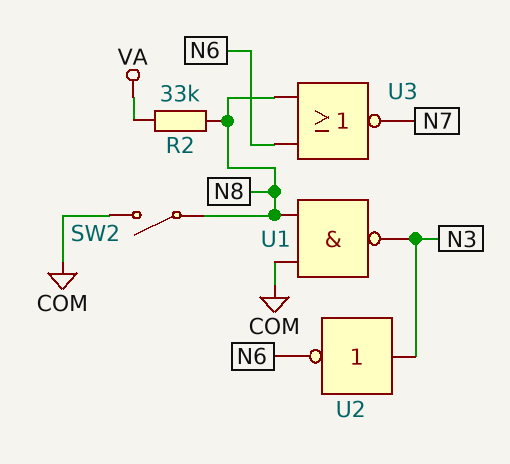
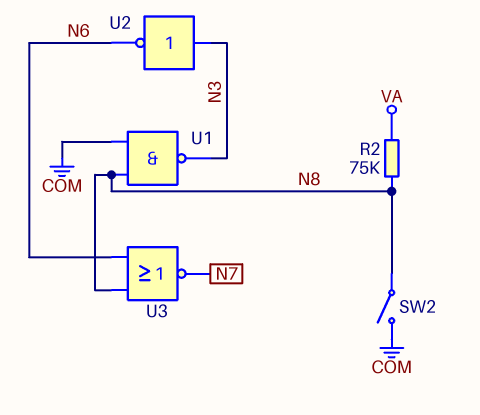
R2: 33k (N8, VA) -> 75k (N8, VA)

